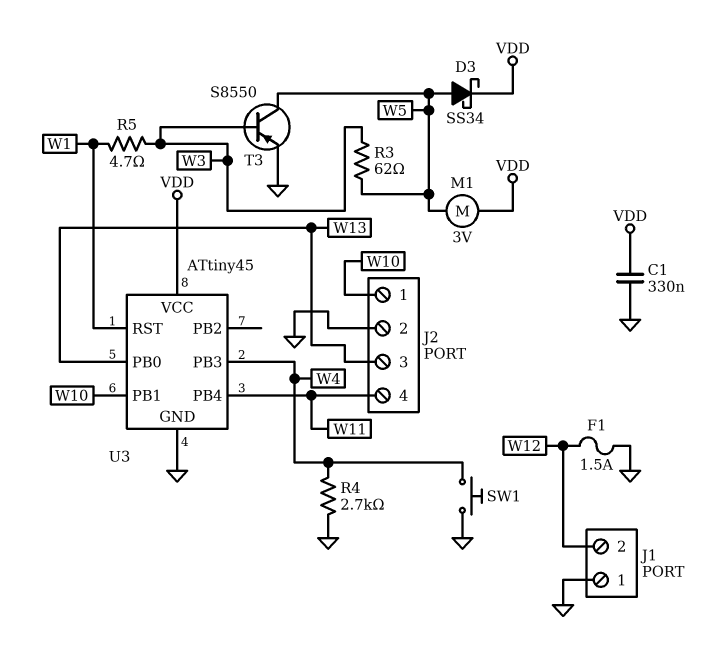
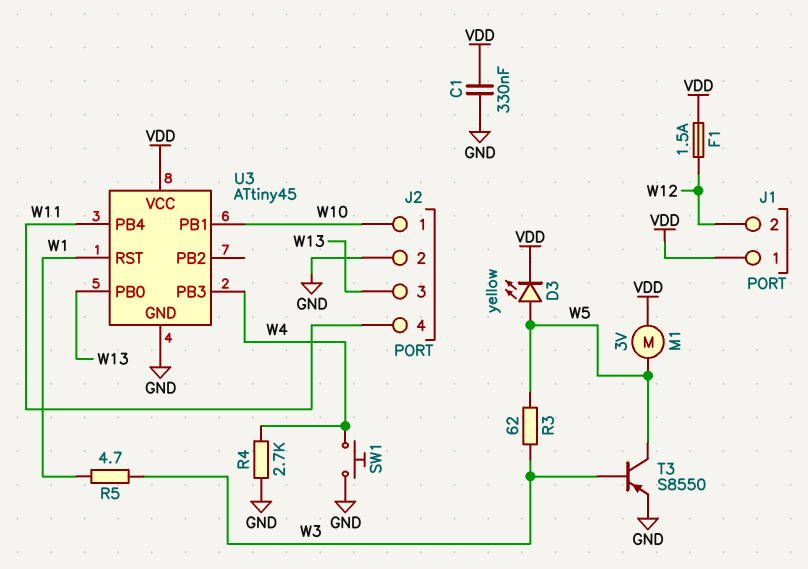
D3: schottky SS34 (A W5, K VDD) -> LED yellow (A W5, K VDD)
F1: 1.5A (GND, W12) -> 1.5A (VDD, W12)
J1 pin 1: GND -> VDD

